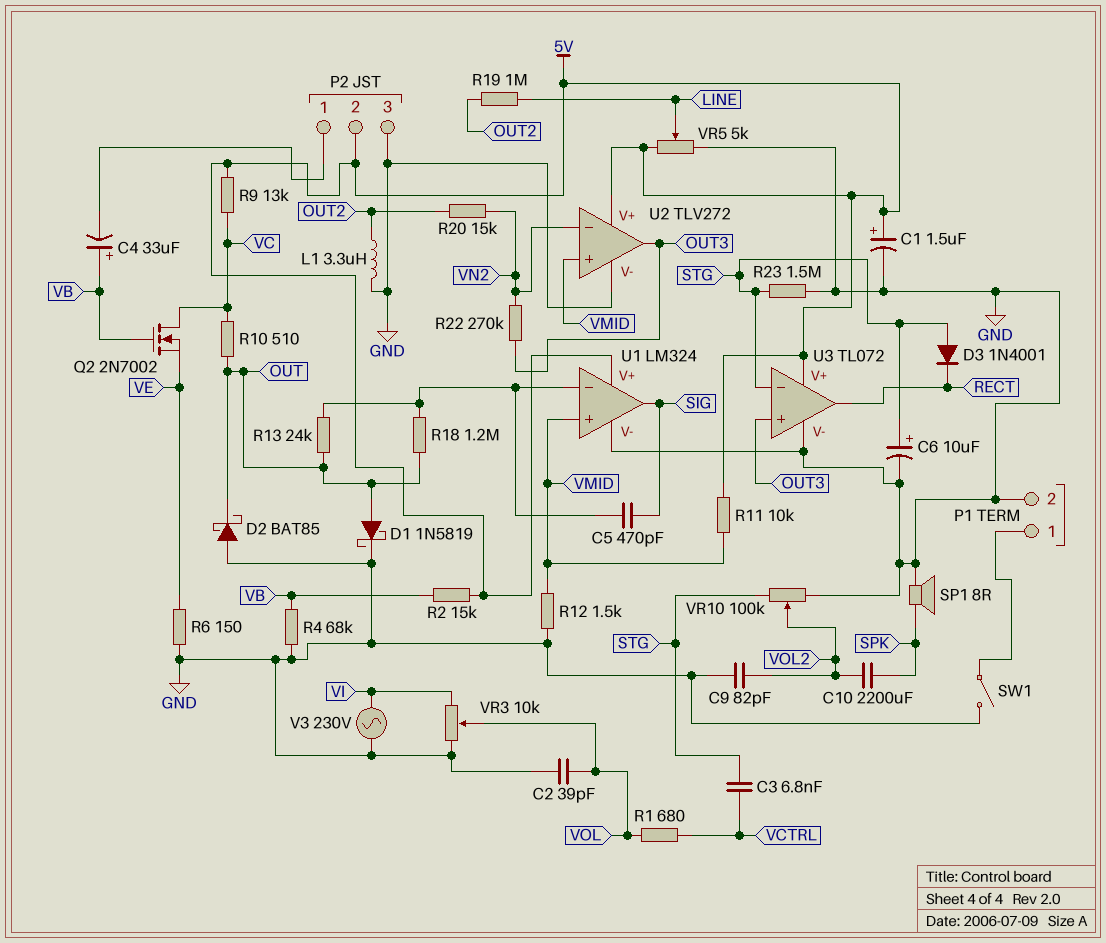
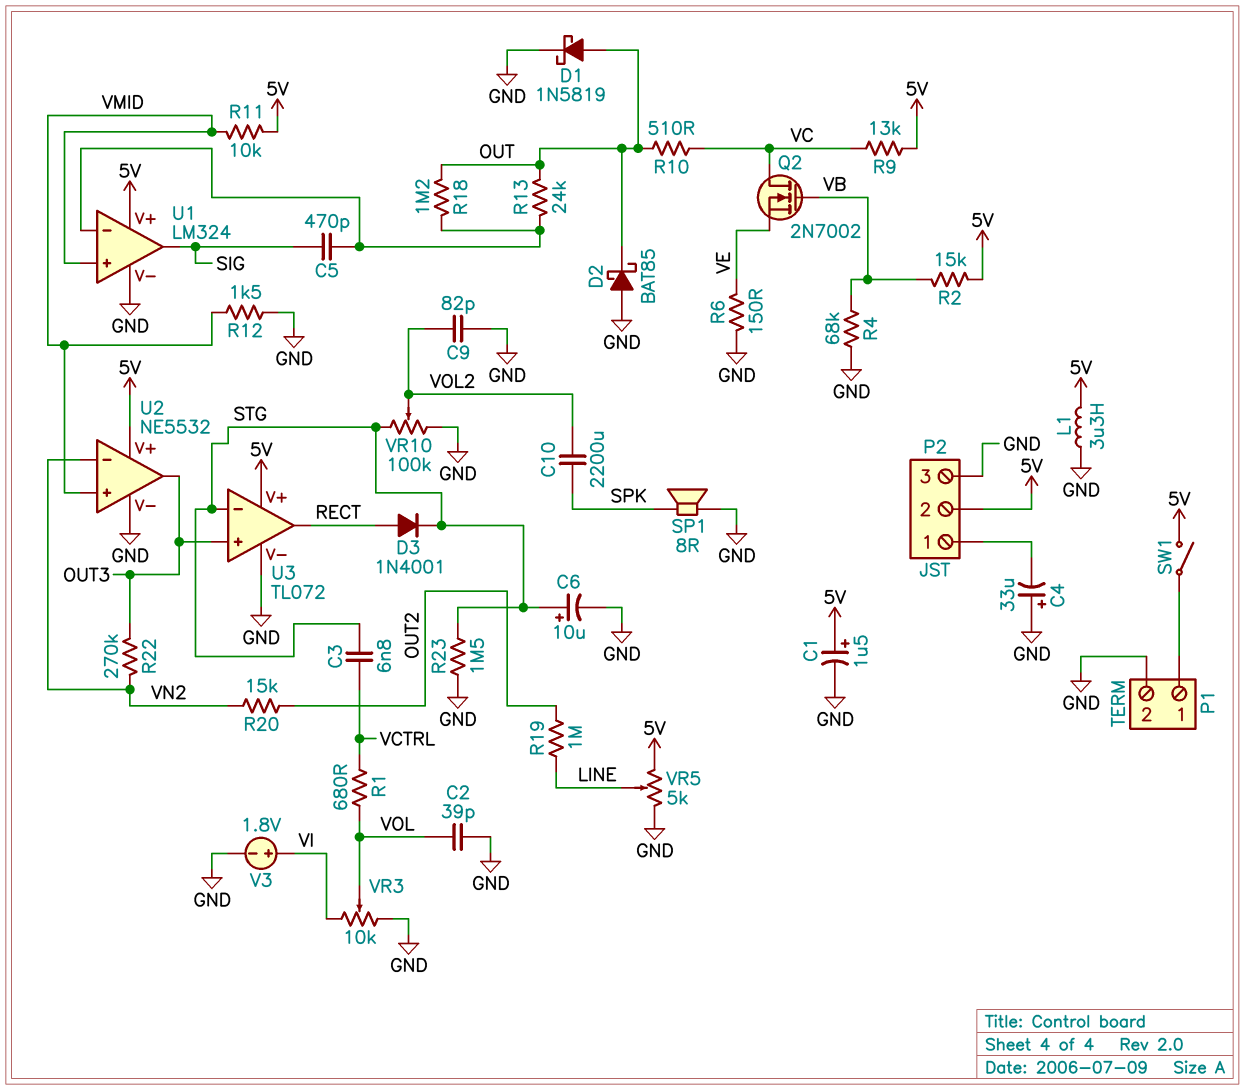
C4: 33uF (plus VB, minus P2/1) -> 33uF (plus GND, minus P2/1)
D3: diode 1N4001 (A STG, K RECT) -> diode 1N4001 (A RECT, K STG)
L1: 3.3uH (GND, OUT2) -> 3.3uH (5V, GND)
SW1: switch (GND, P1/1) -> switch (5V, P1/1)
U2: TLV272 -> NE5532
V3: AC 230V (GND, VI) -> 1.8V (plus VI, minus GND)

